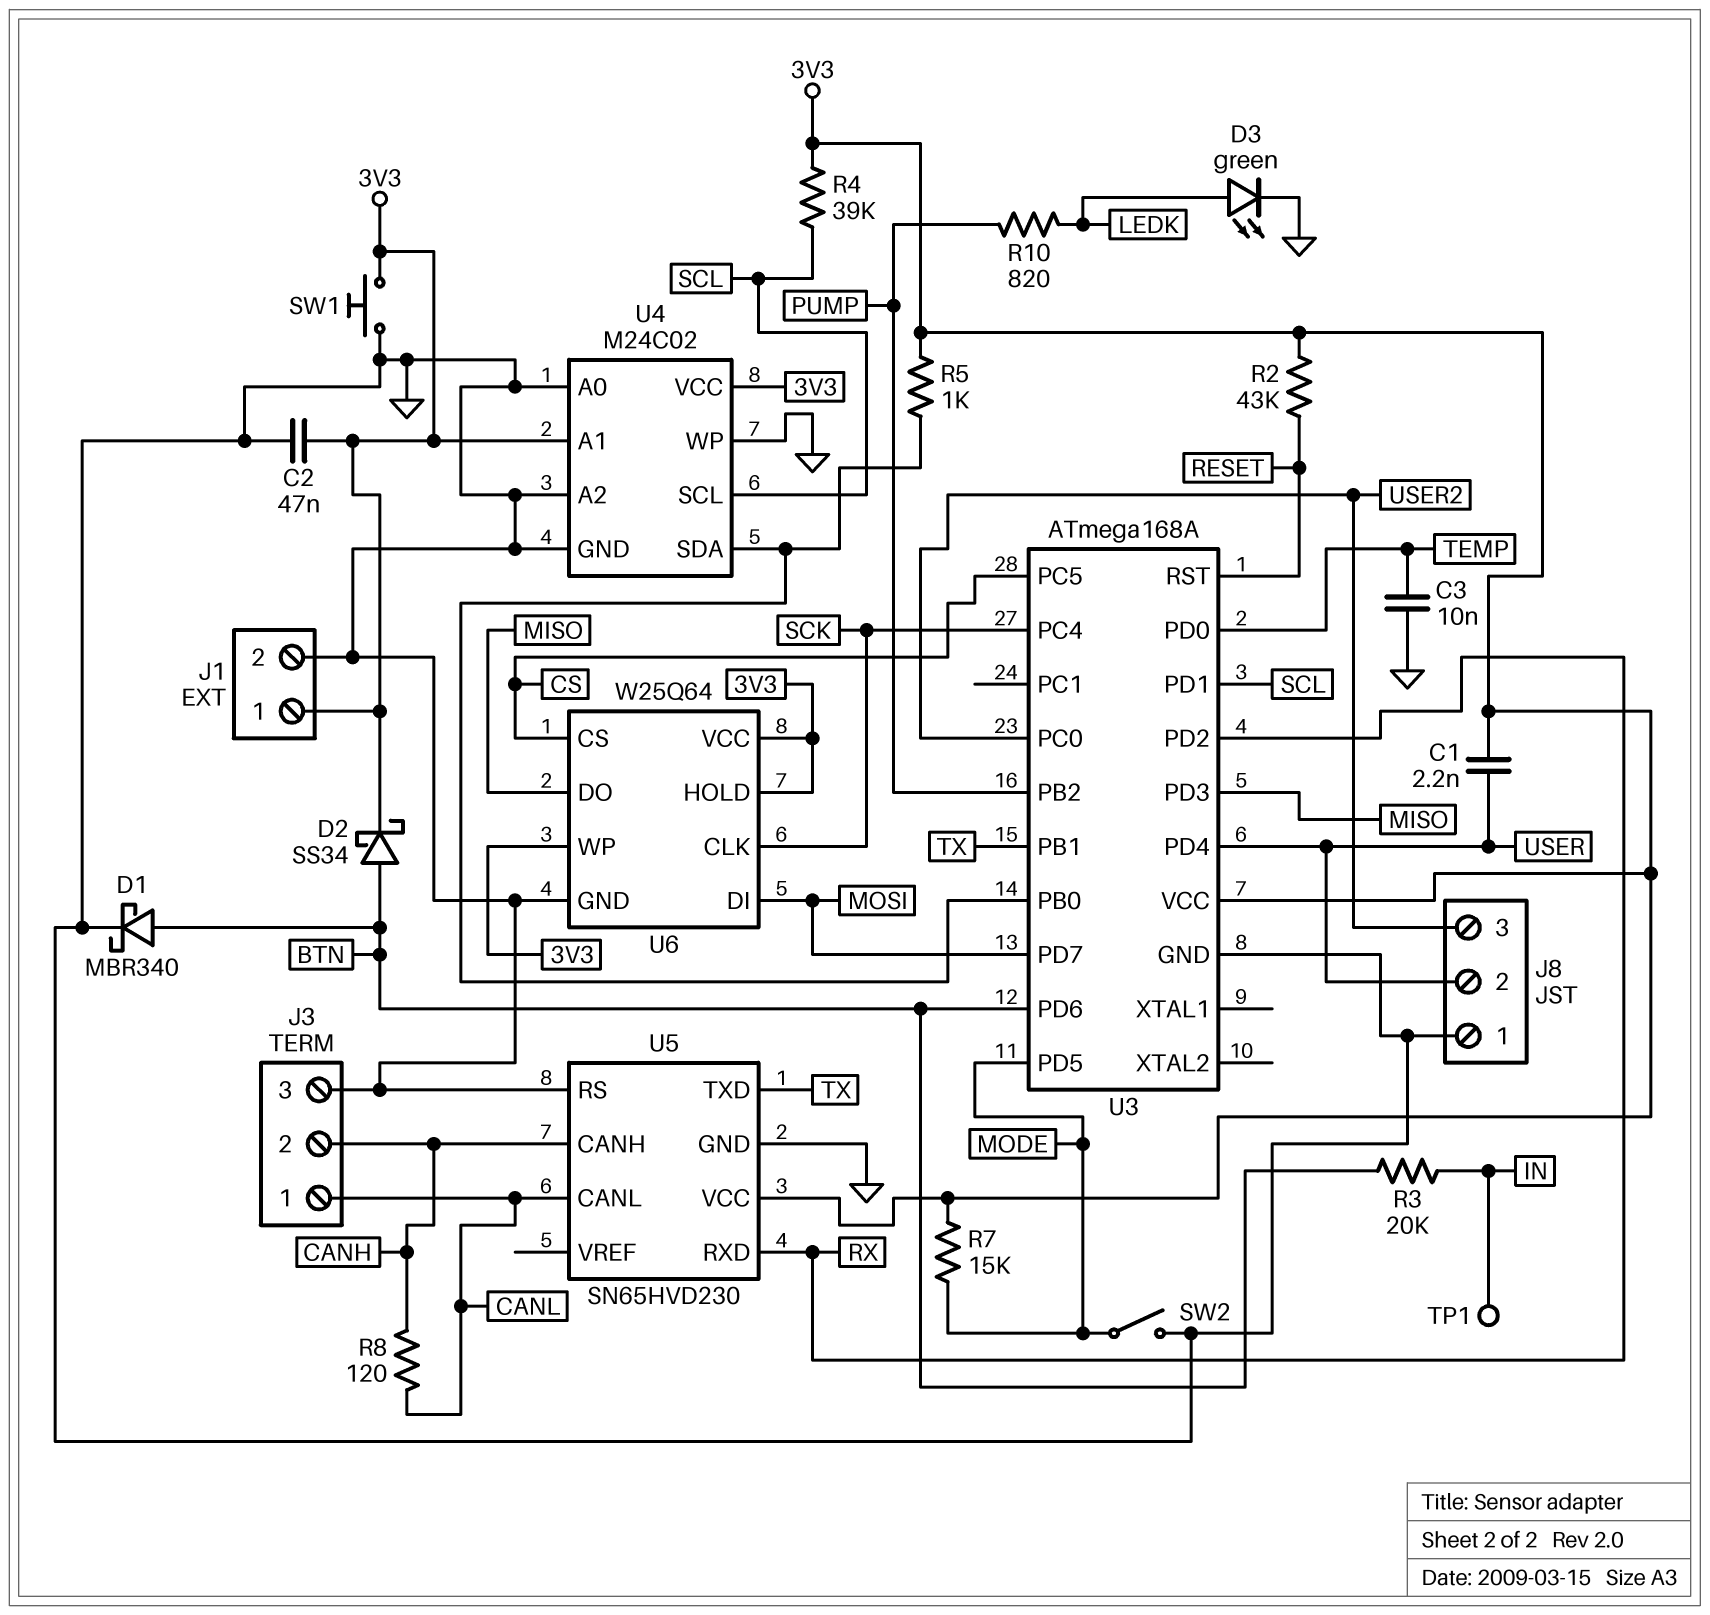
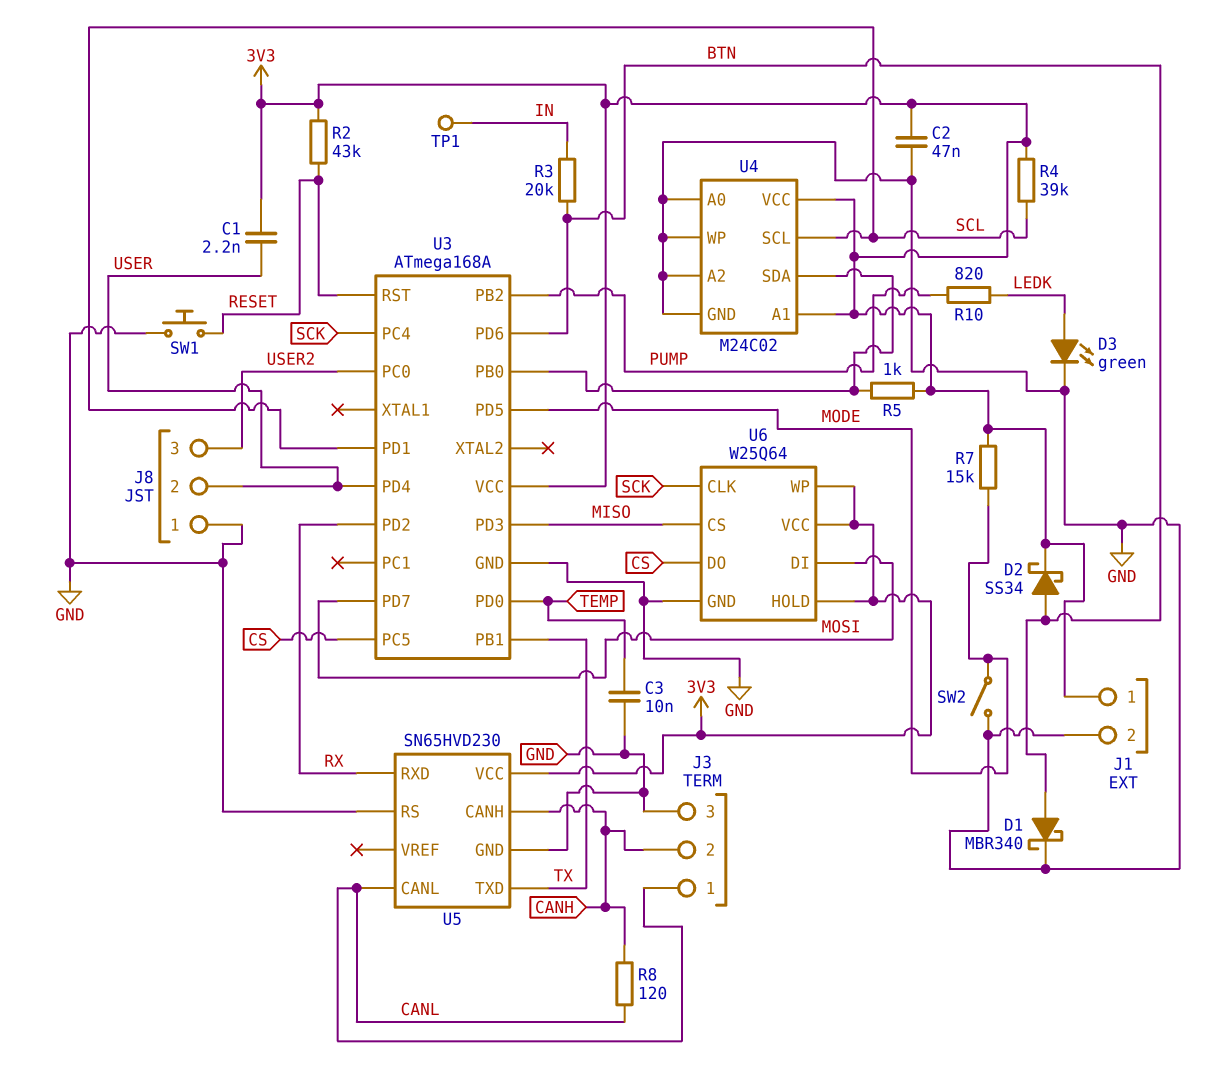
SW1: button (3V3, GND) -> button (GND, RESET)
U6 pin CS: CS -> MISO
U6 pin DO: MISO -> CS

